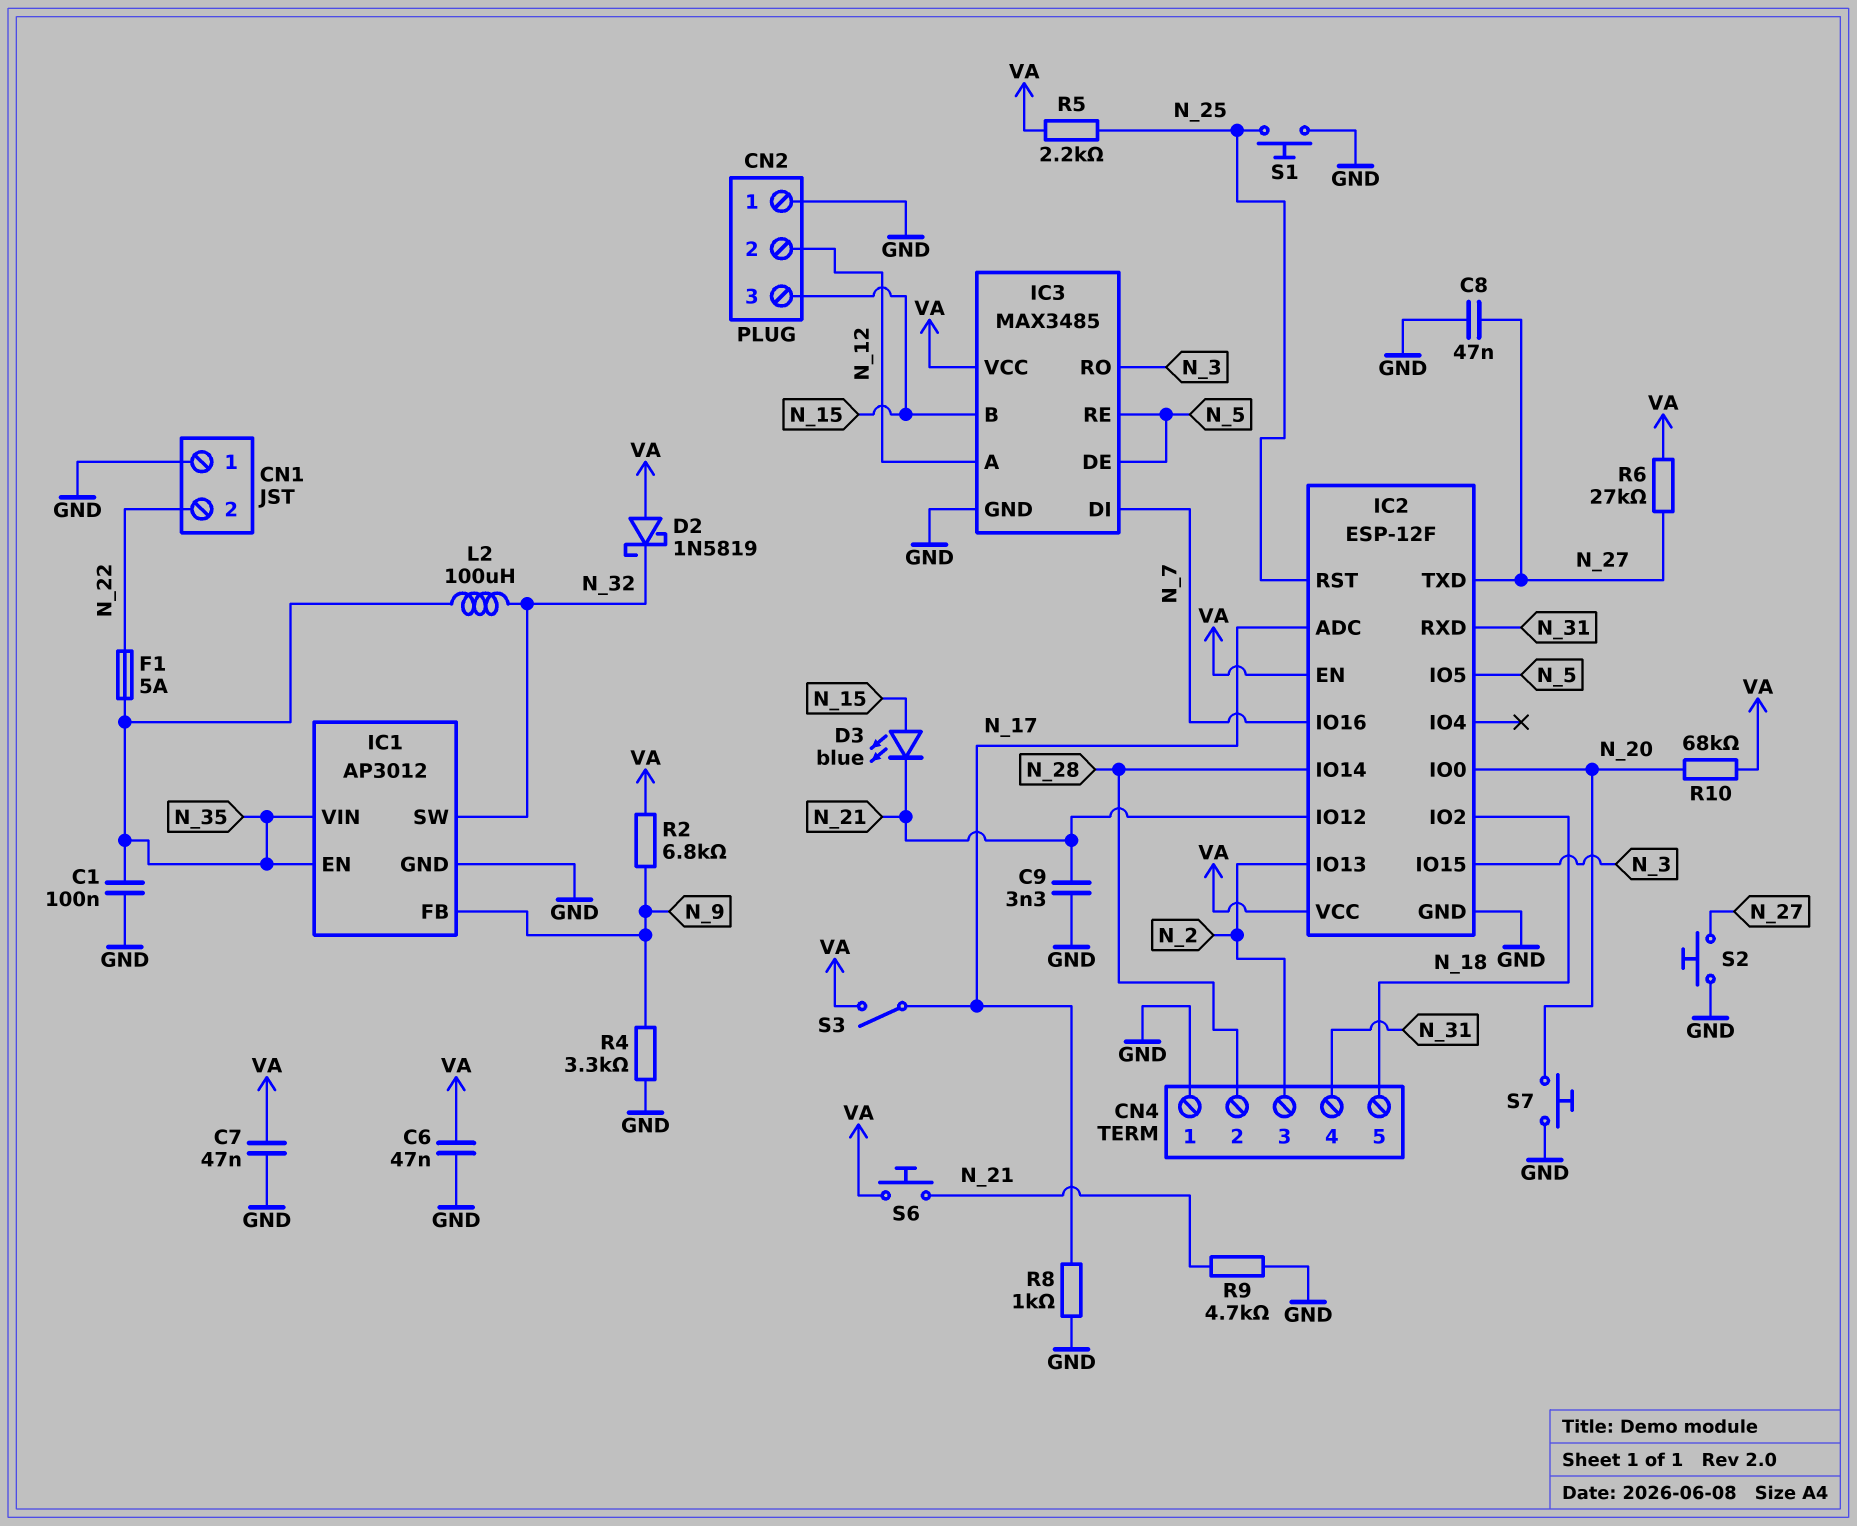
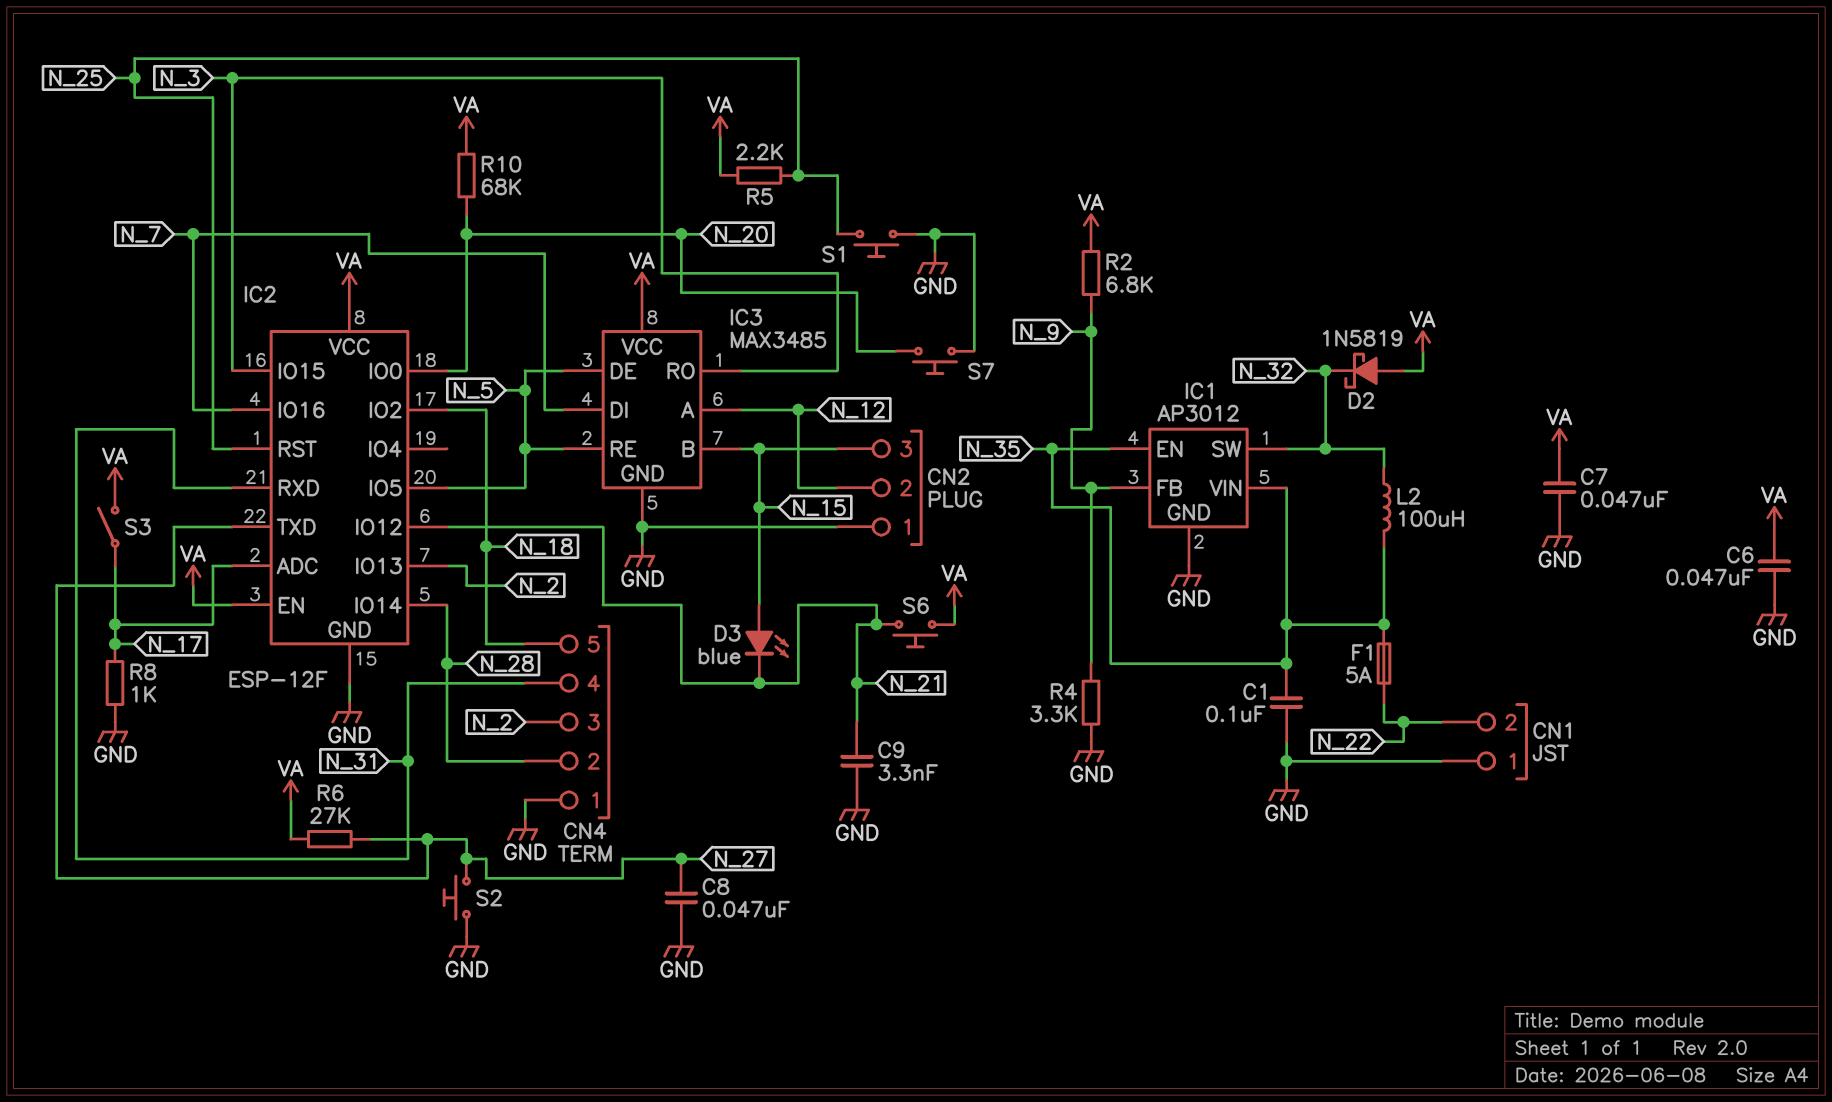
R9: 4.7k (GND, N_21) -> none

